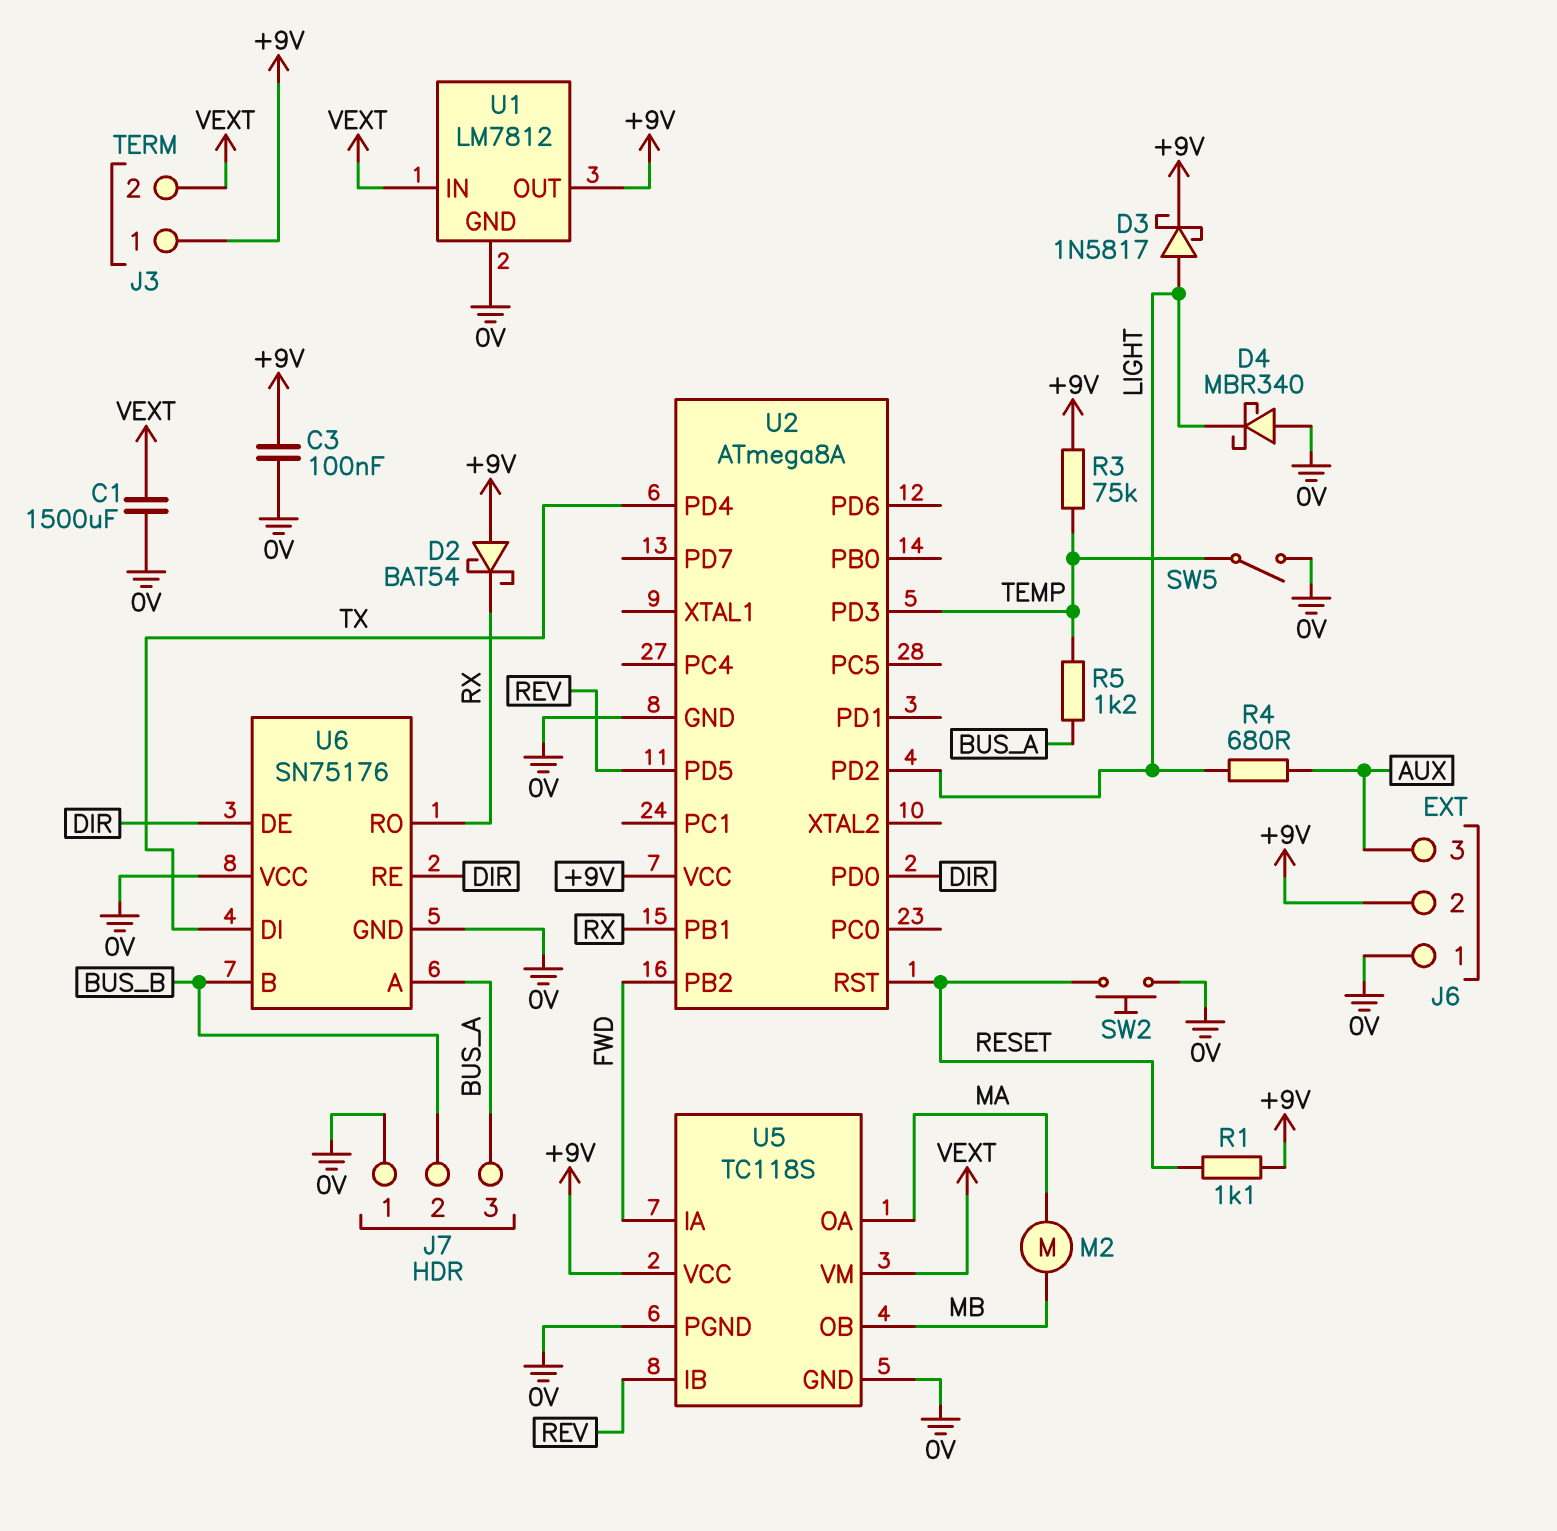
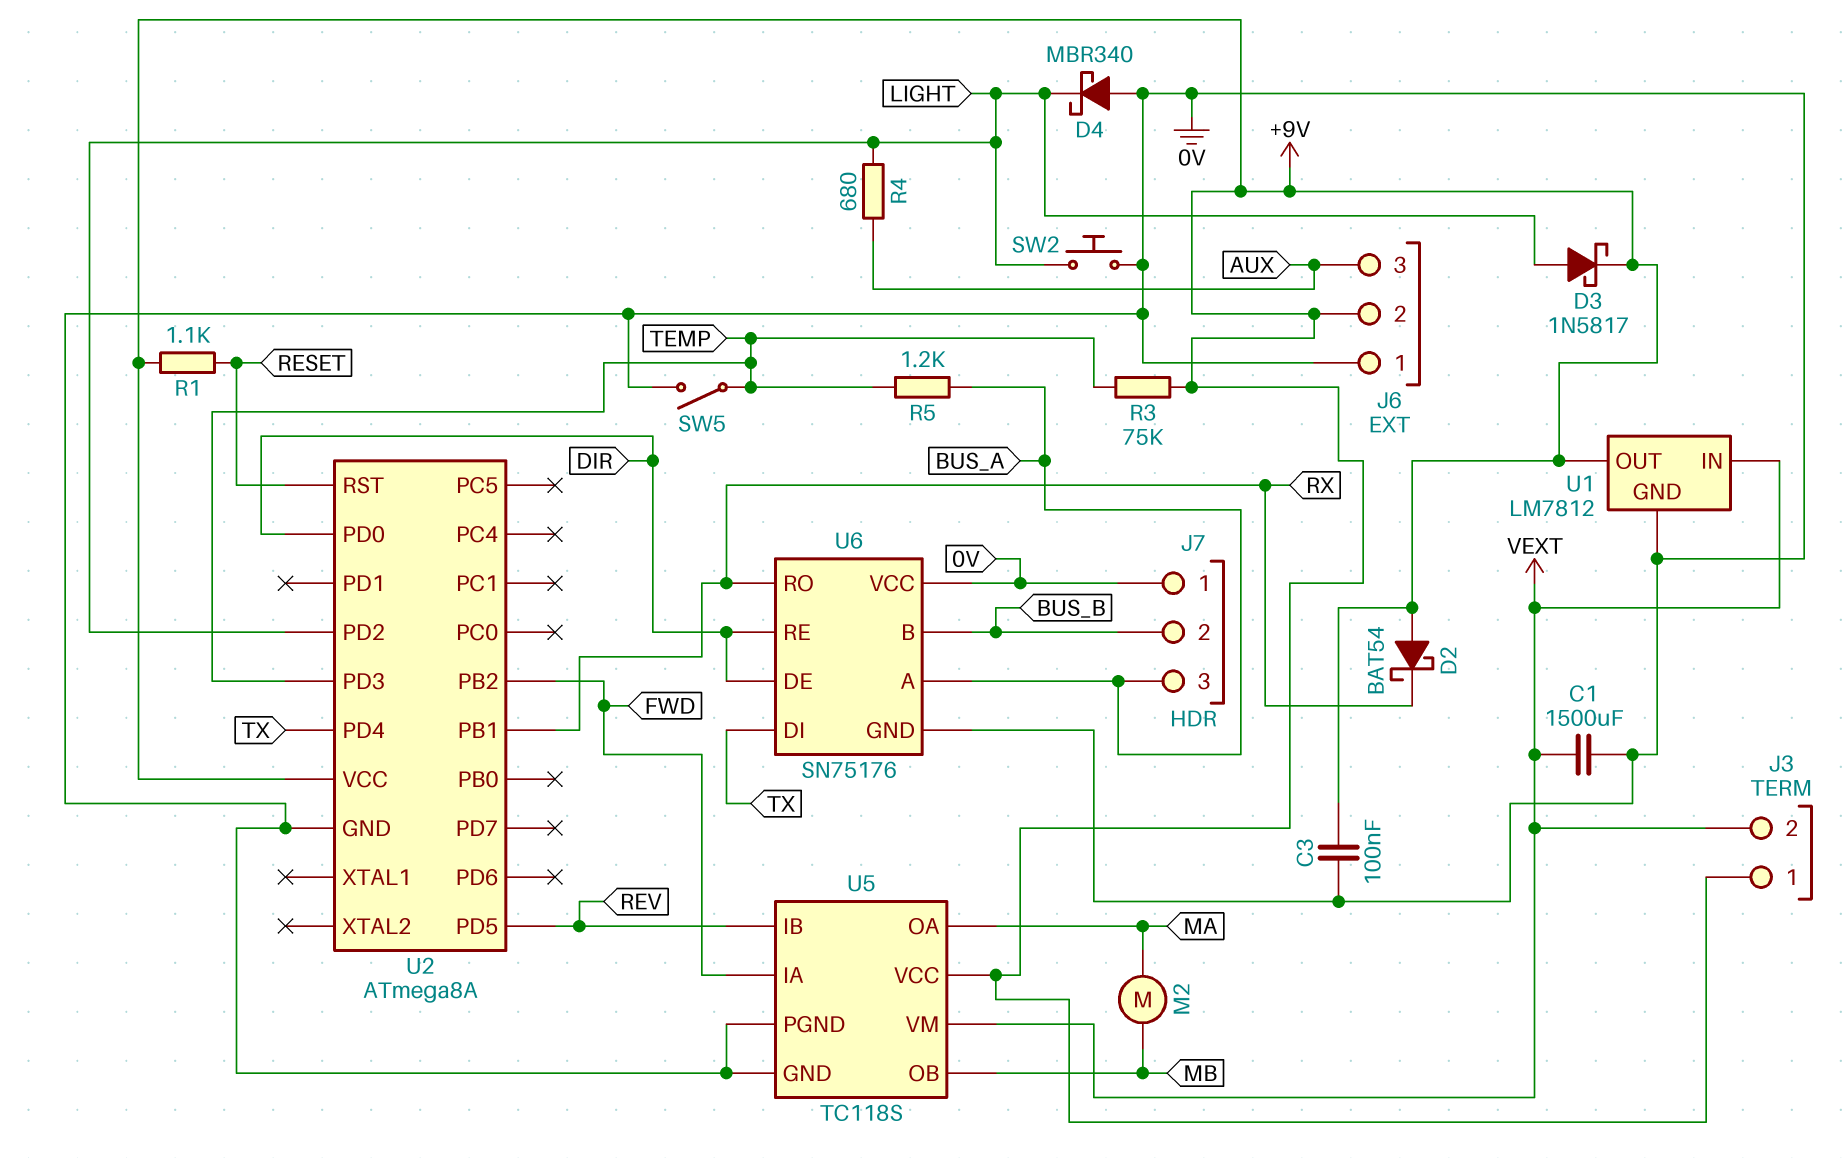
SW2: button (0V, RESET) -> button (0V, LIGHT)

